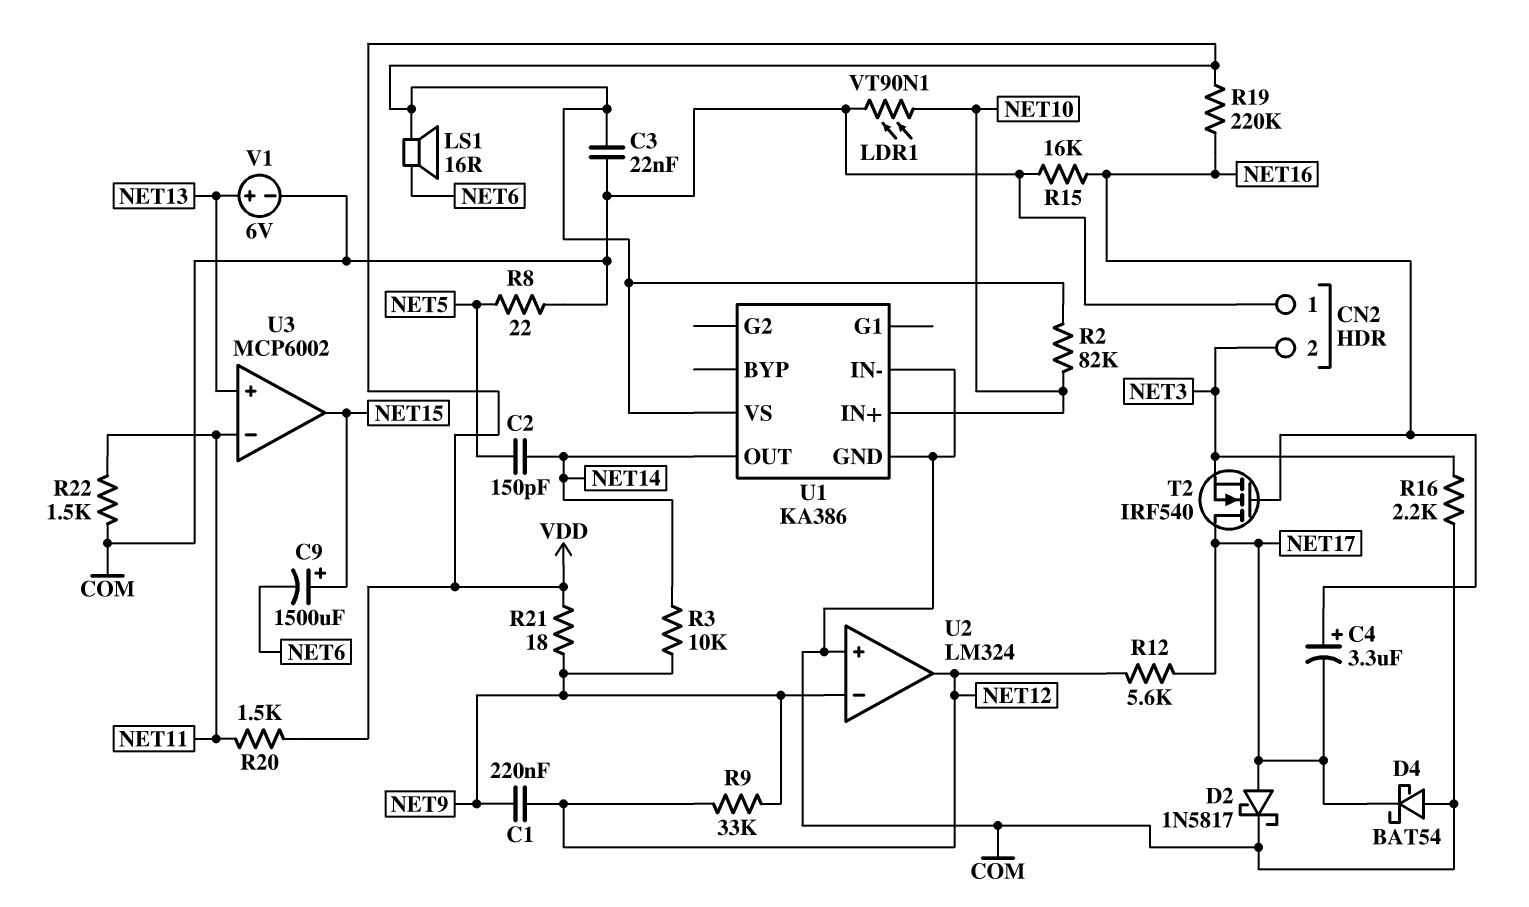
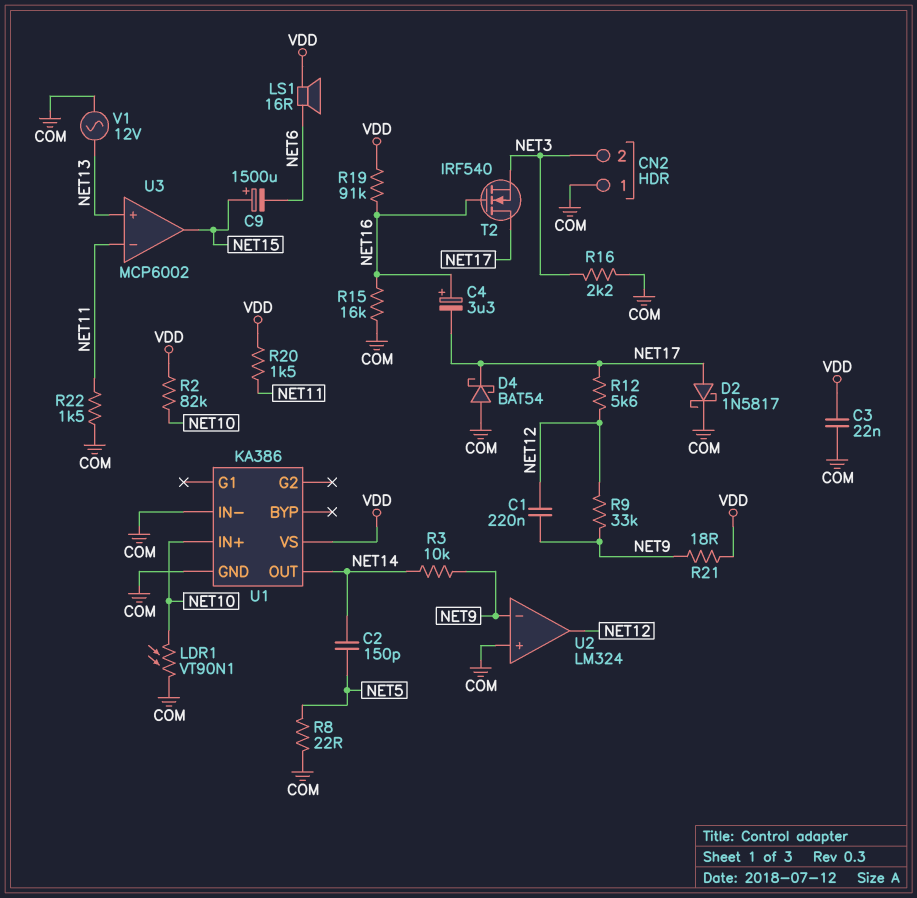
R19: 220k (NET16, VDD) -> 91k (NET16, VDD)
V1: 6V (plus NET13, minus COM) -> AC 12V (COM, NET13)

